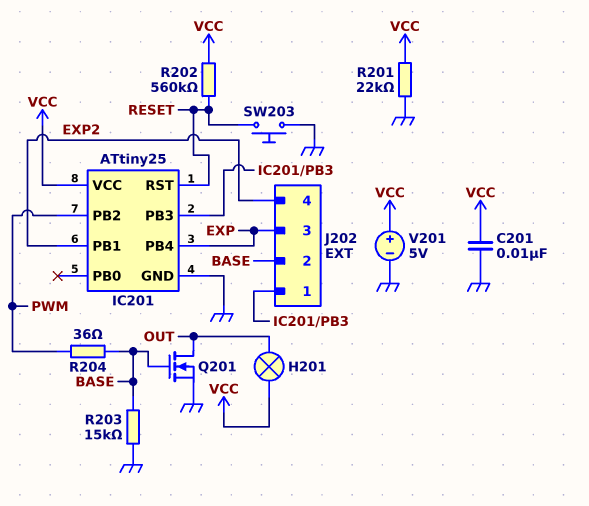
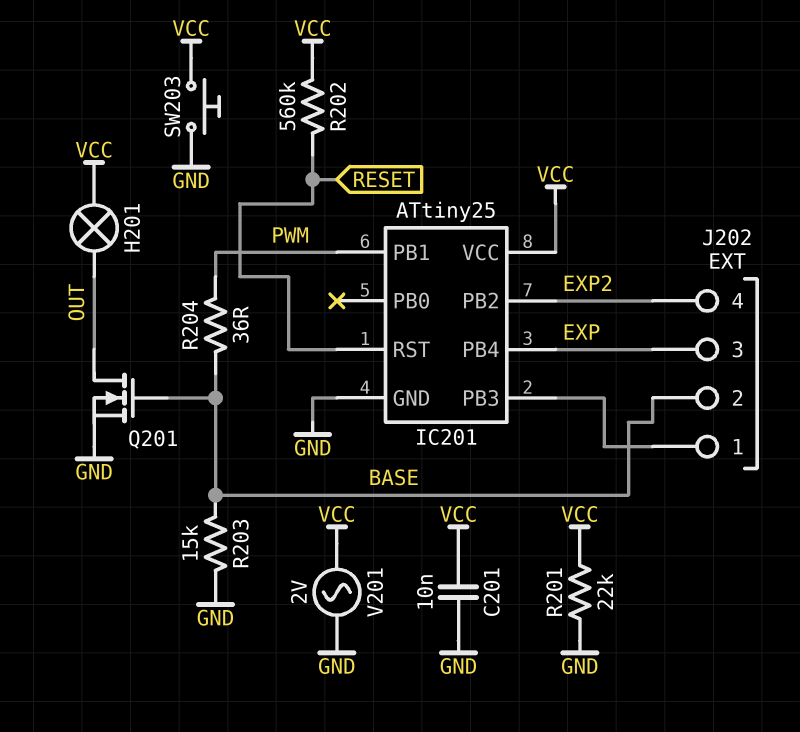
IC201 pin PB1: EXP2 -> PWM
IC201 pin PB2: PWM -> EXP2
SW203: button (GND, RESET) -> button (GND, VCC)
V201: 5V (plus VCC, minus GND) -> AC 2V (GND, VCC)

